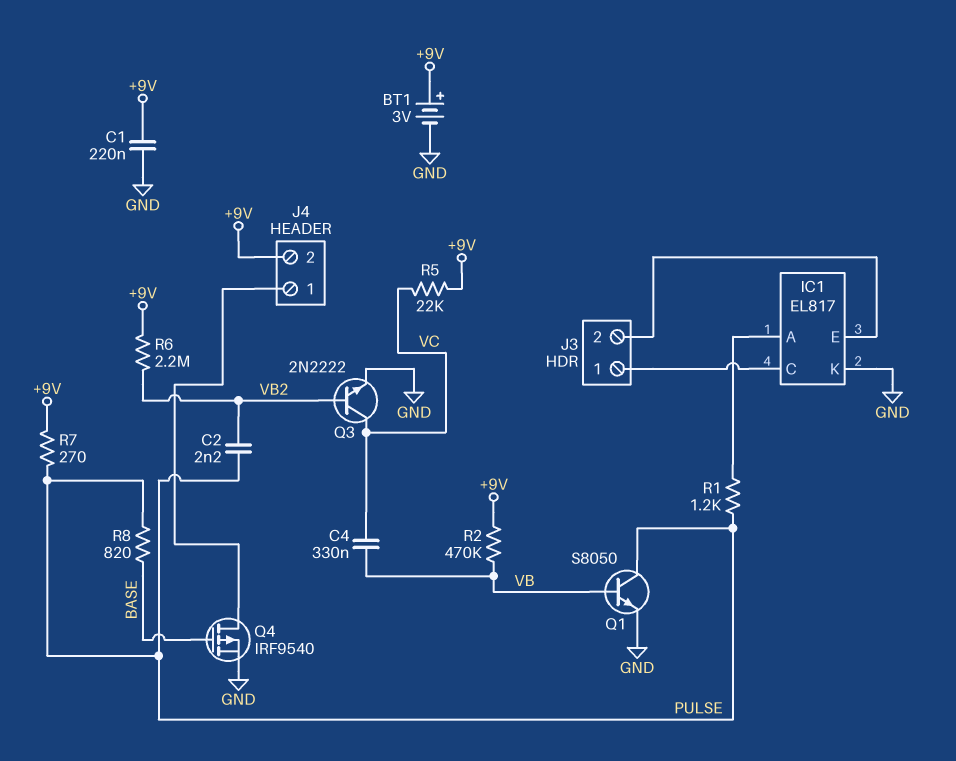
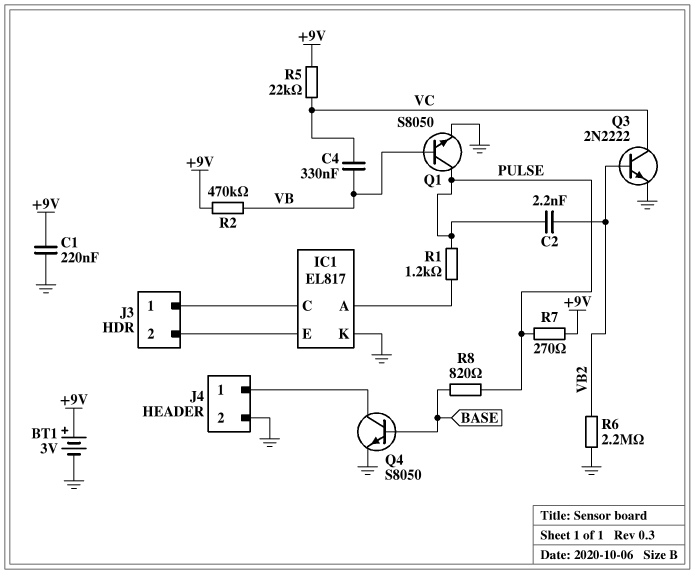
J4 pin 2: +9V -> GND
Q4: PMOS IRF9540 (G BASE, D J4/1, S GND) -> NPN S8050 (B BASE, C J4/1, E GND)
R6: 2.2M (+9V, VB2) -> 2.2M (GND, VB2)

